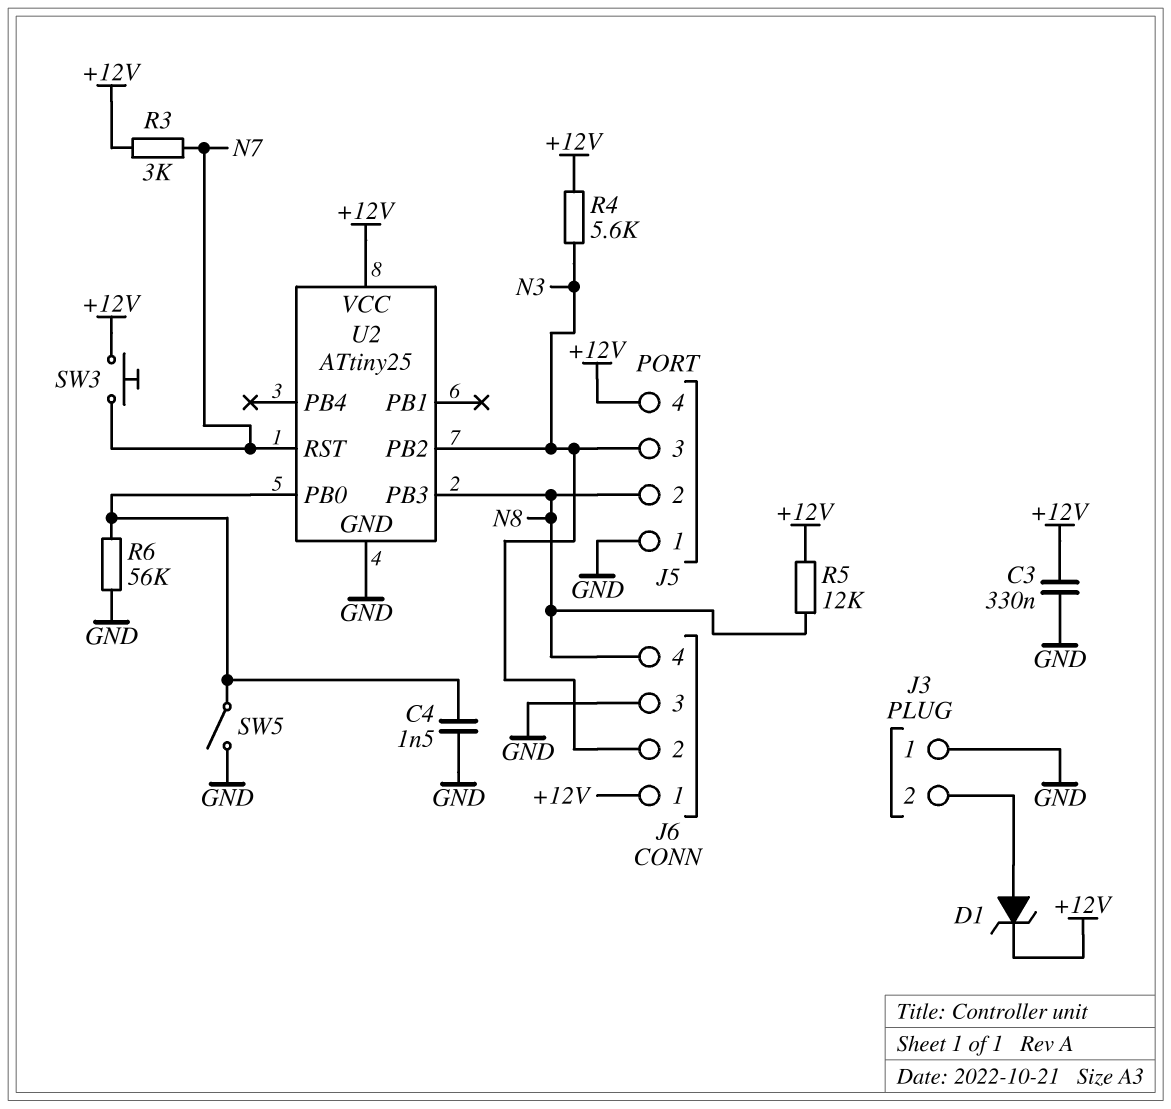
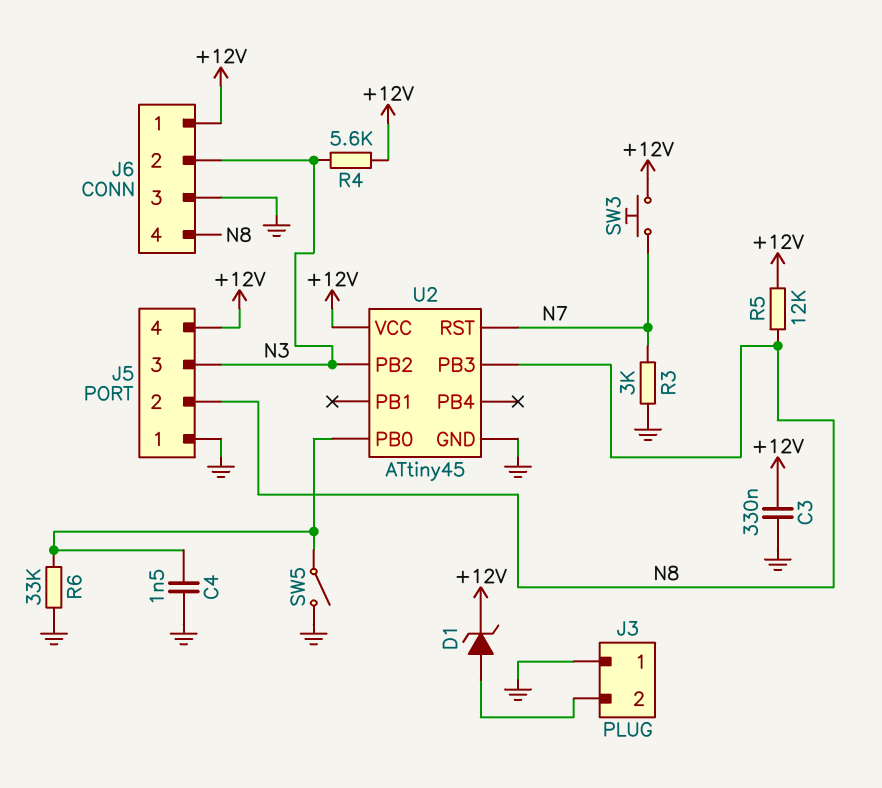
R3: 3k (+12V, N7) -> 3k (GND, N7)
R6: 56k (GND, U2/PB0) -> 33k (GND, U2/PB0)
U2: ATtiny25 -> ATtiny45

